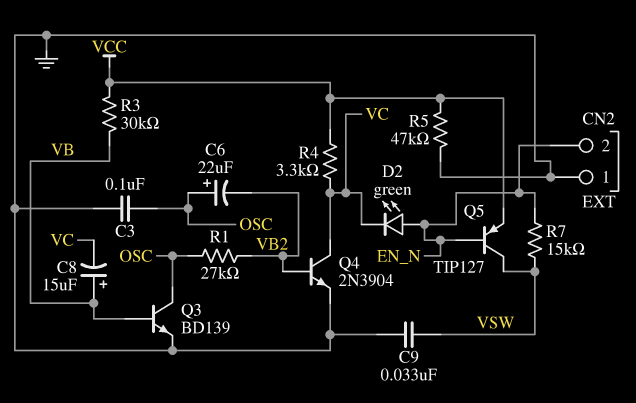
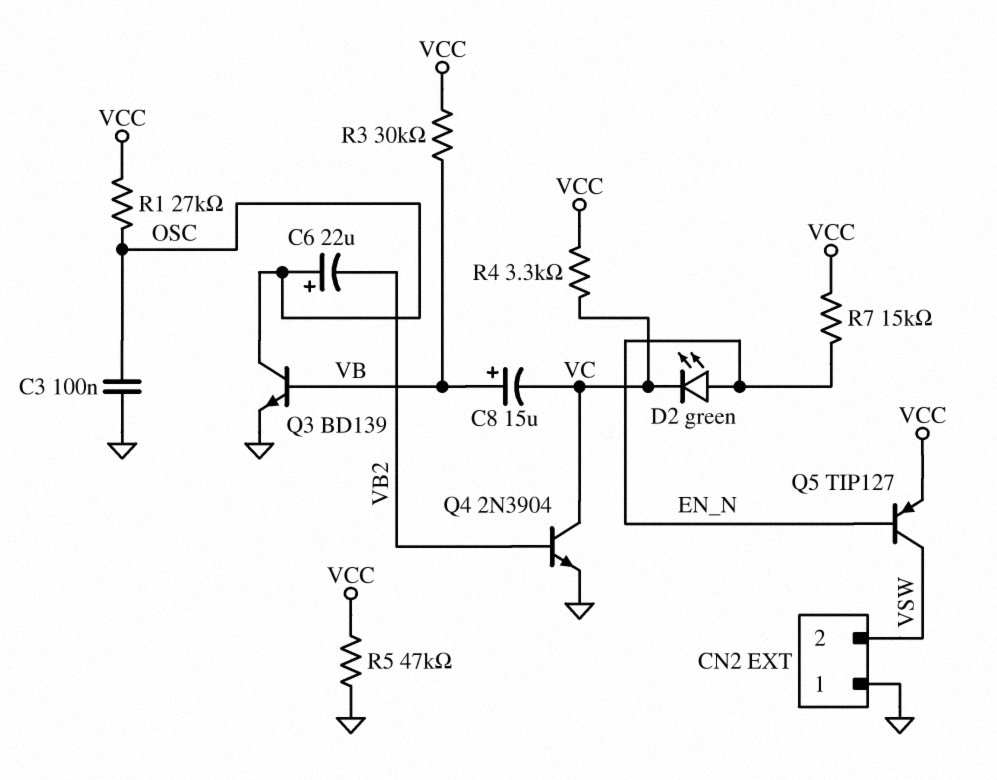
C9: 33nF (GND, VSW) -> none
CN2 pin 2: EN_N -> VSW
R1: 27k (OSC, VB2) -> 27k (OSC, VCC)
R7: 15k (EN_N, VSW) -> 15k (EN_N, VCC)

